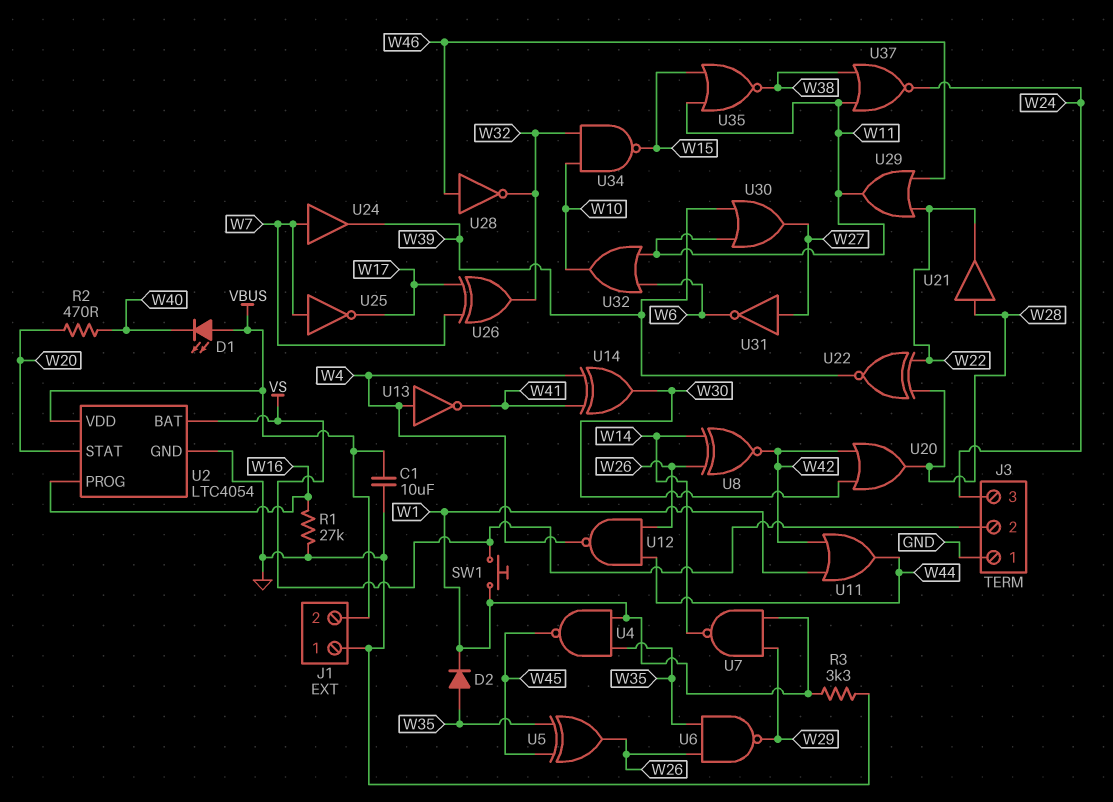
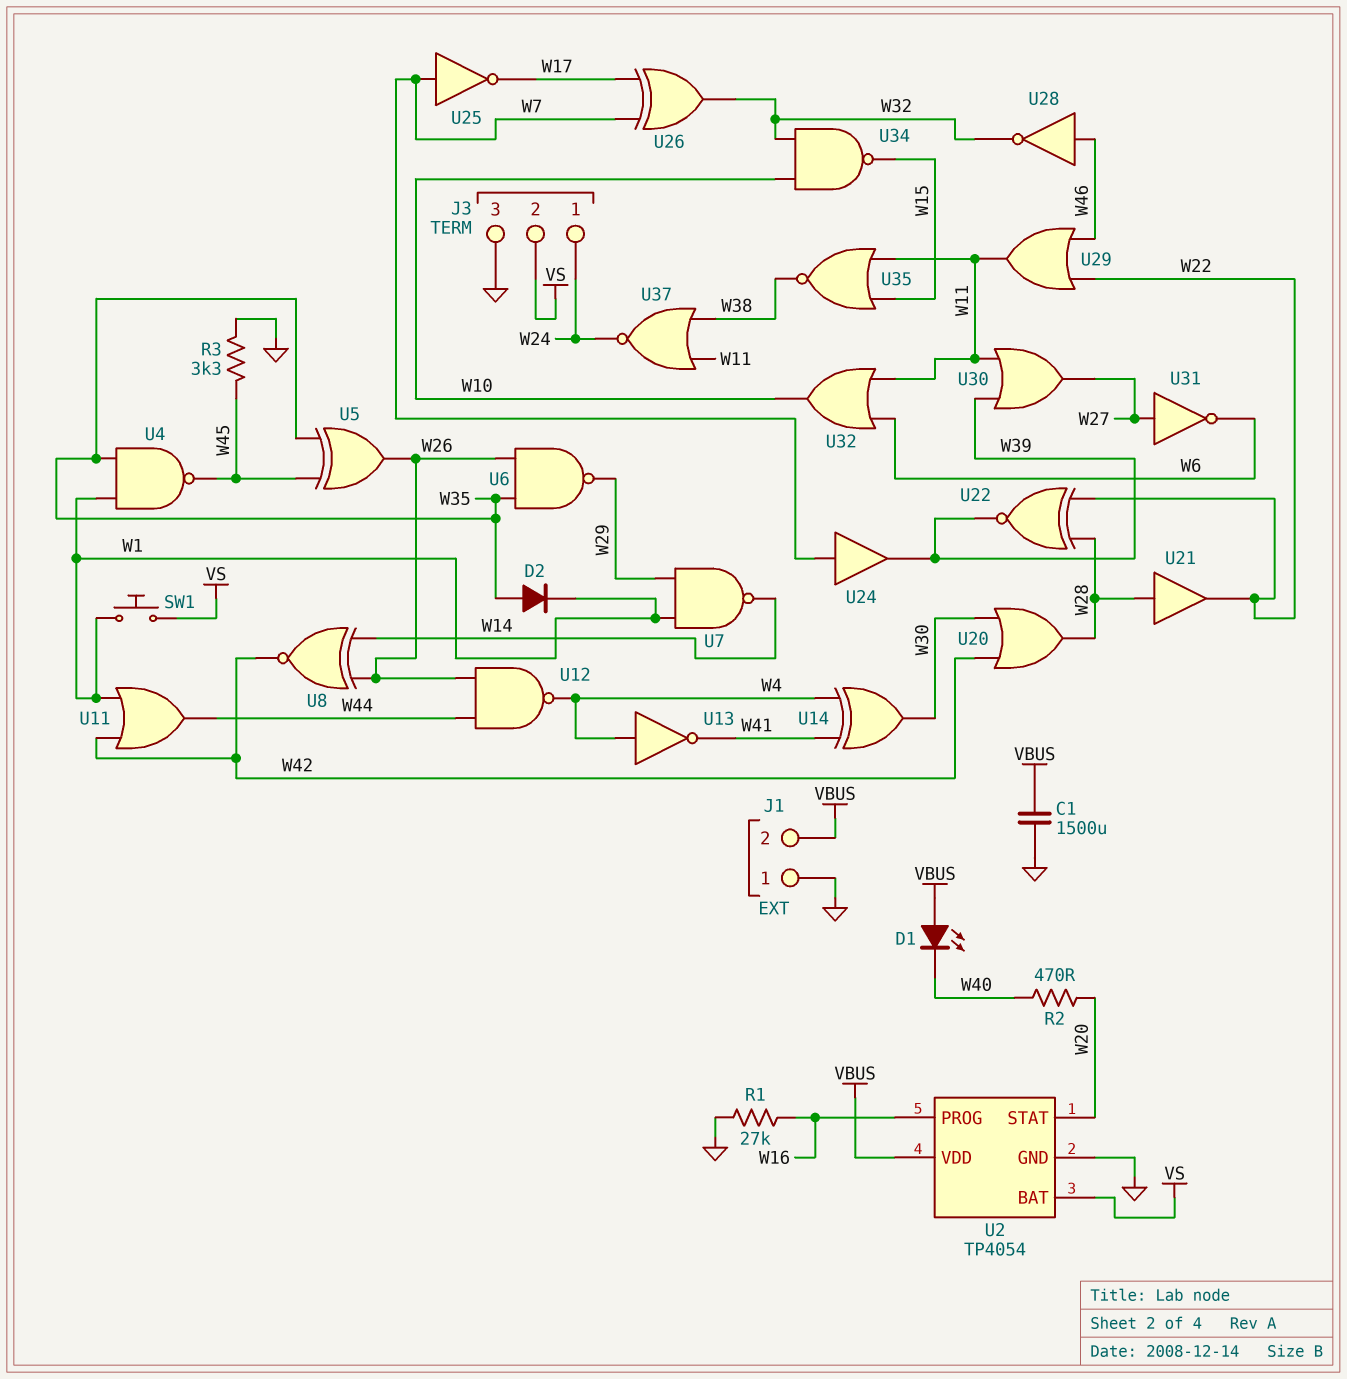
C1: 10uF (GND, VBUS) -> 1500uF (GND, VBUS)
J3 pin 1: GND -> W24
J3 pin 3: W24 -> GND
R3: 3.3k (GND, W1) -> 3.3k (GND, W45)
U2: LTC4054 -> TP4054

